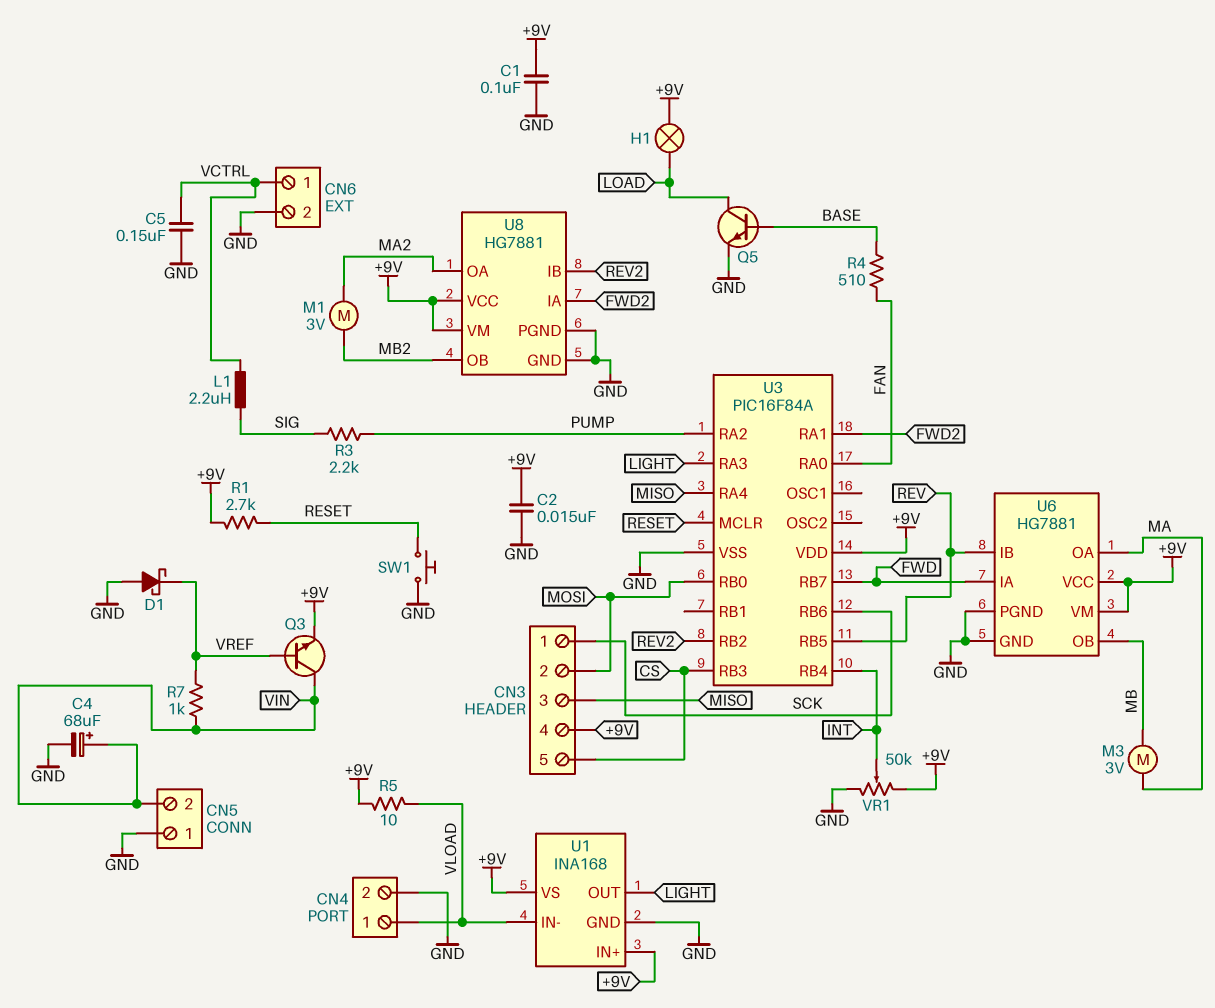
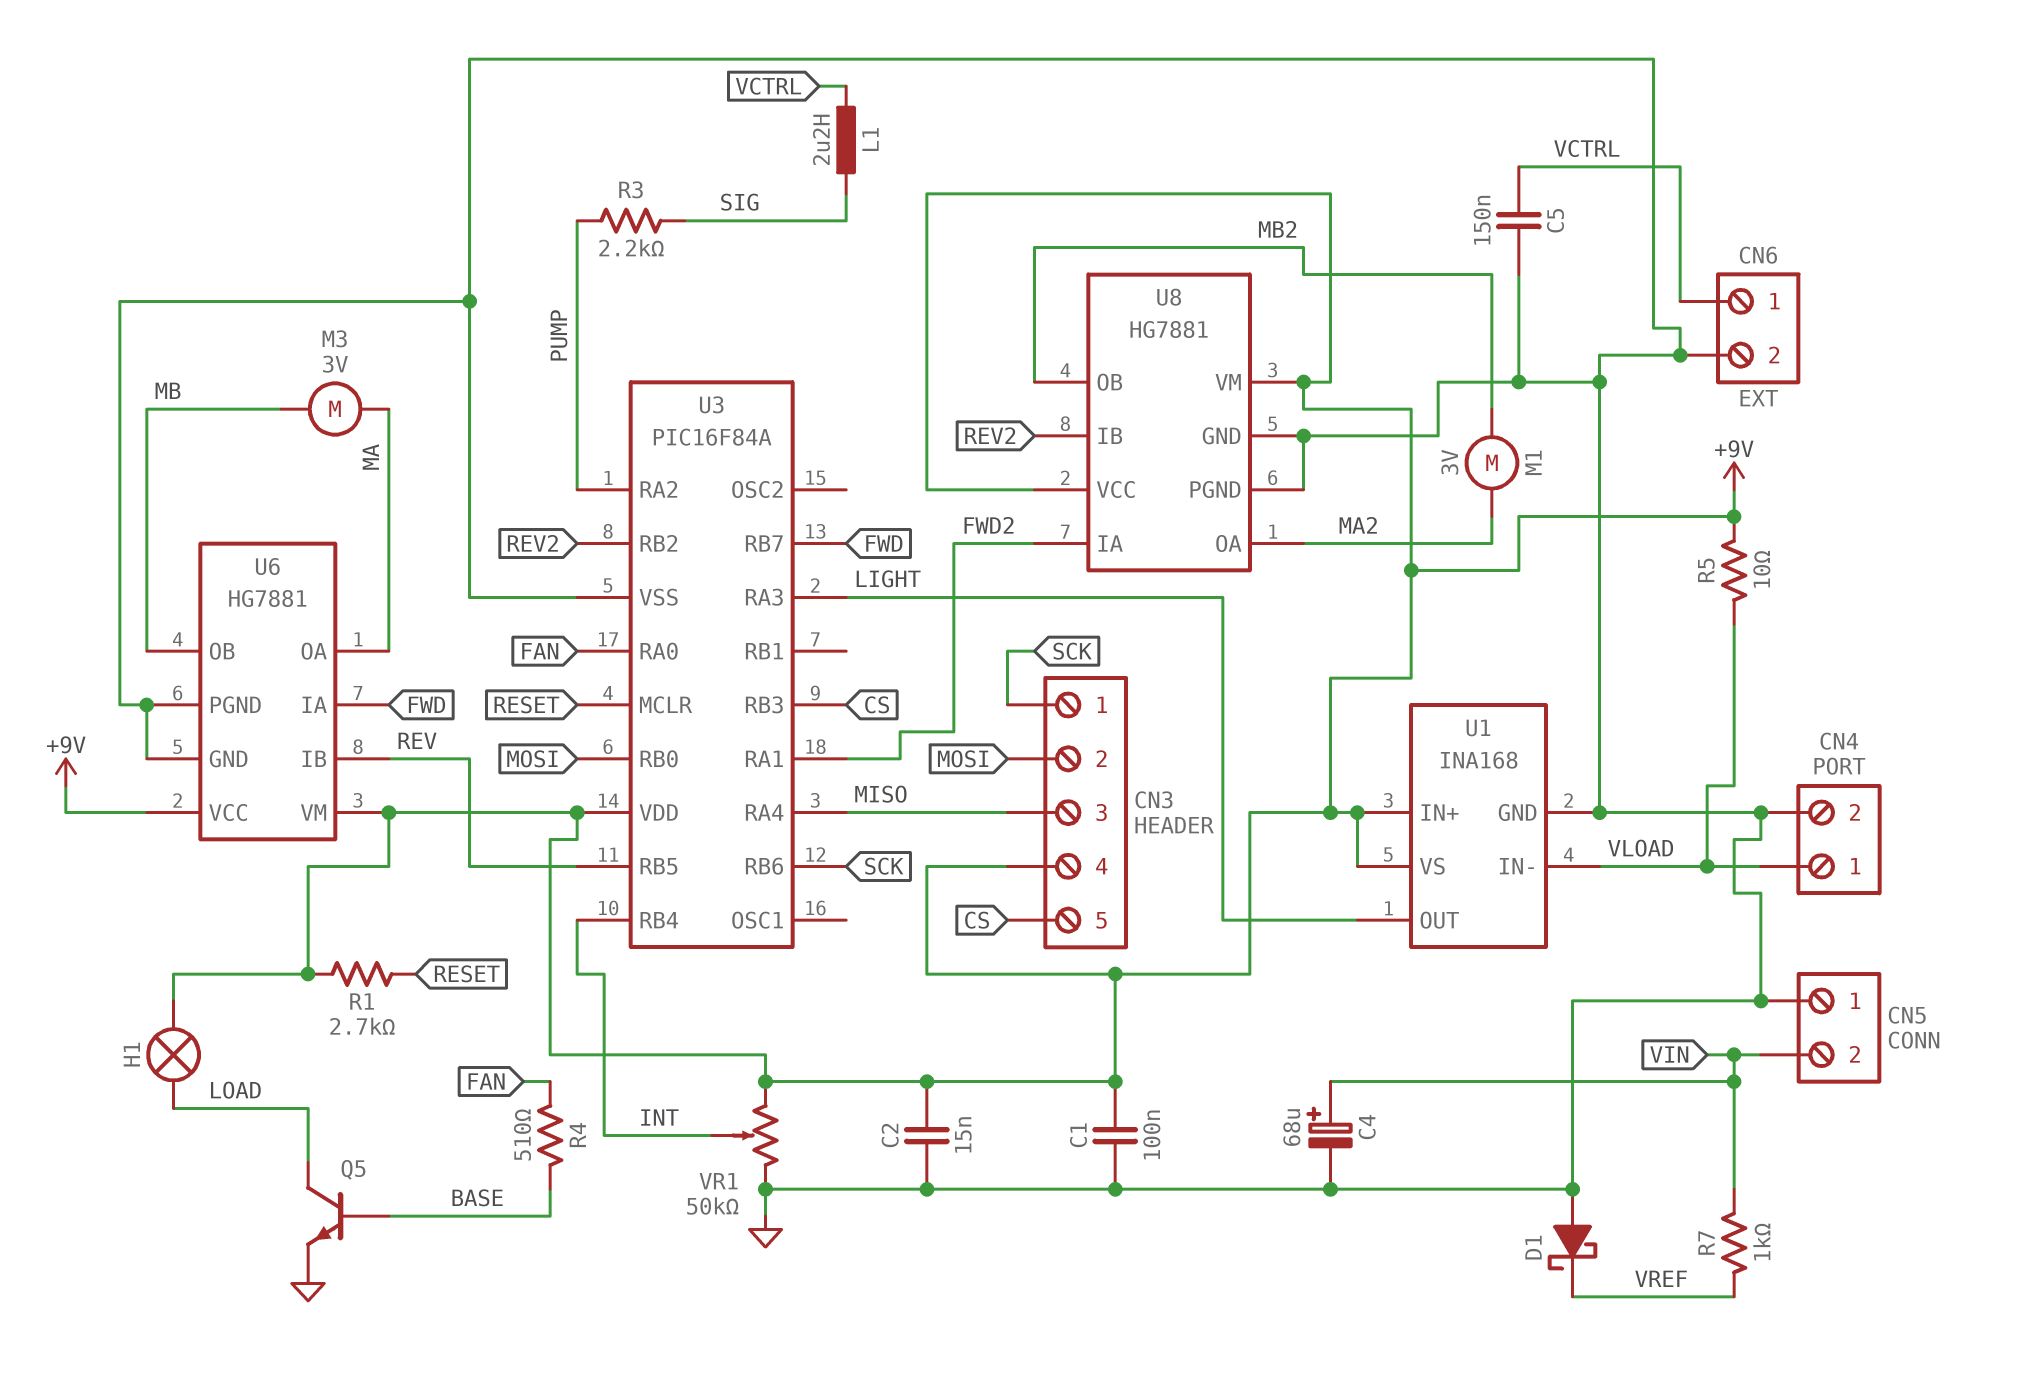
Q3: NPN (B VREF, C VIN, E +9V) -> none
SW1: button (GND, RESET) -> none

